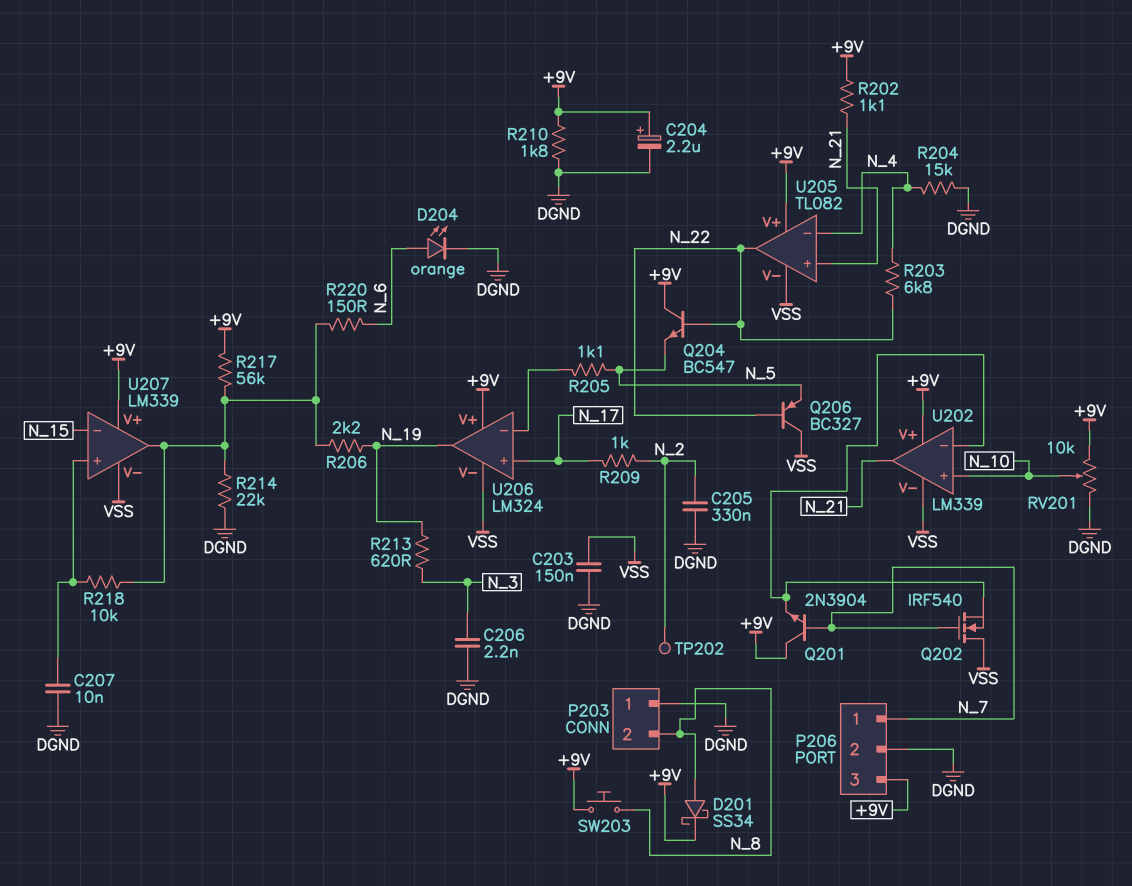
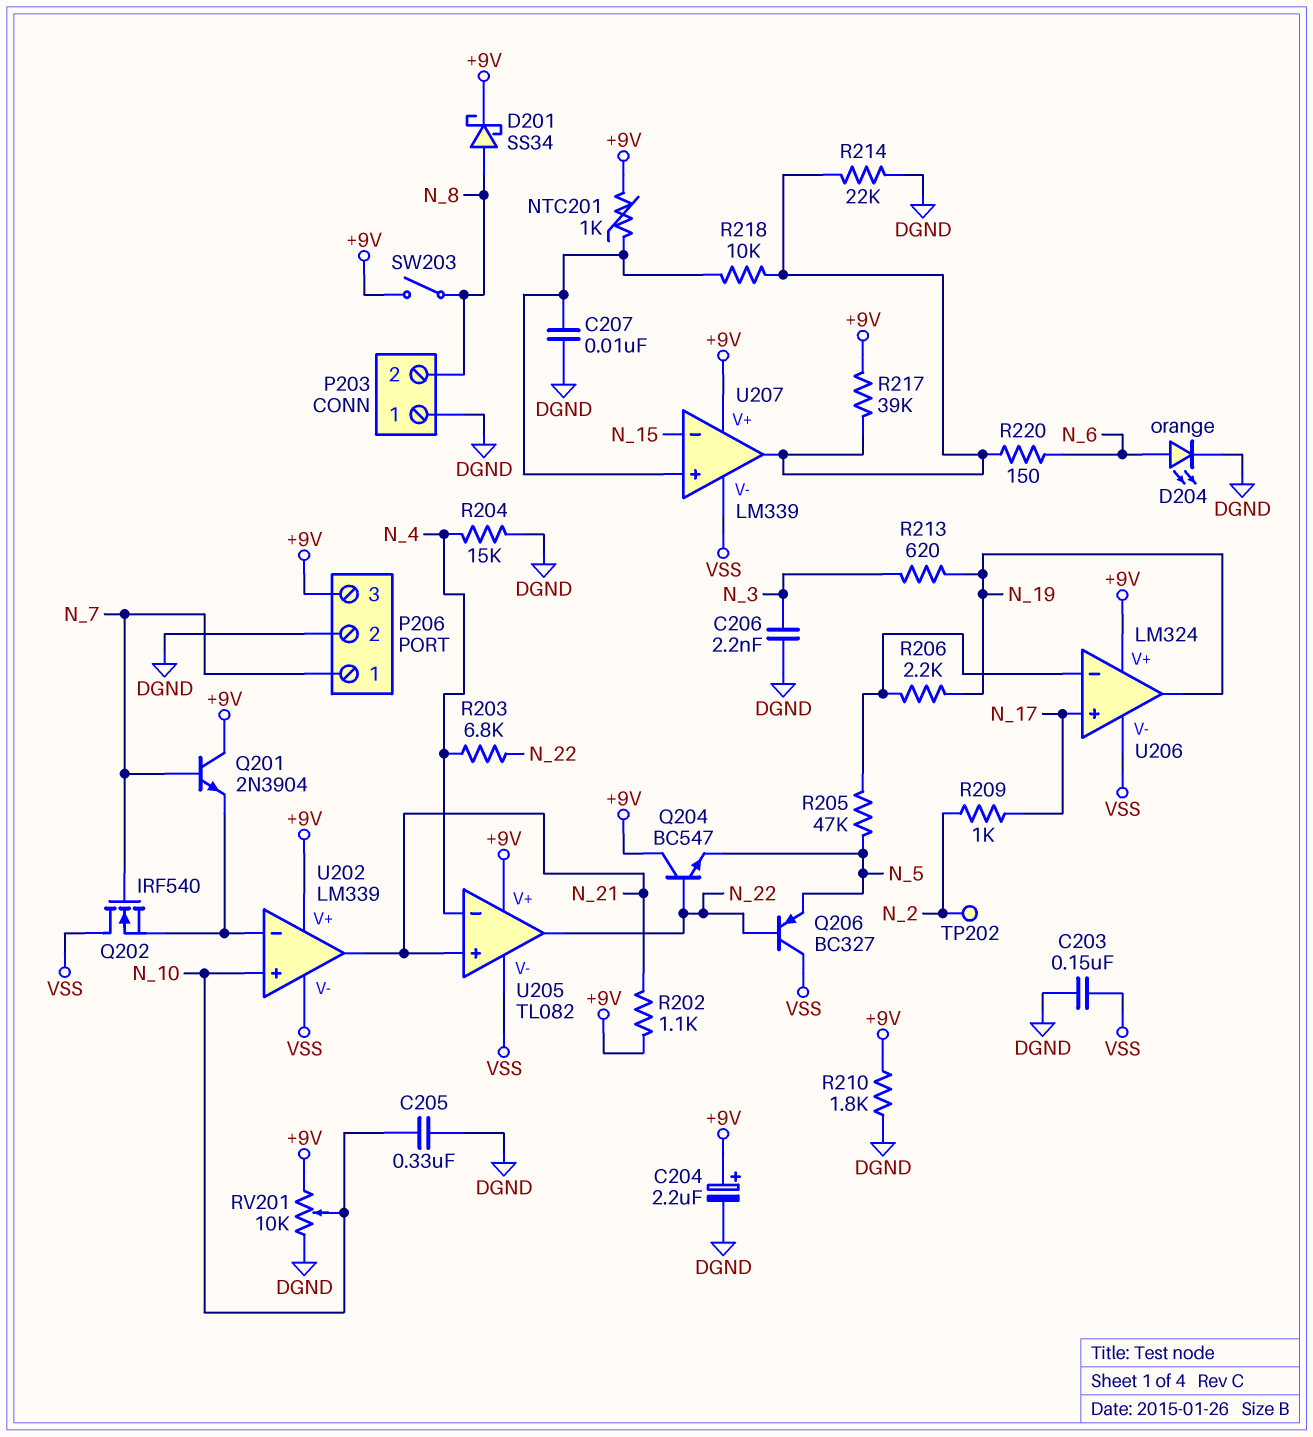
C205: 330nF (DGND, N_2) -> 330nF (DGND, N_10)
NTC201: none -> 1k (+9V, U207/in+)
R205: 1.1k (N_5, U206/in-) -> 47k (N_5, U206/in-)
R206: 2.2k (N_19, U207/out) -> 2.2k (N_19, U206/in-)
R217: 56k (+9V, U207/out) -> 39k (+9V, U207/out)
SW203: button (+9V, N_8) -> switch (+9V, N_8)

